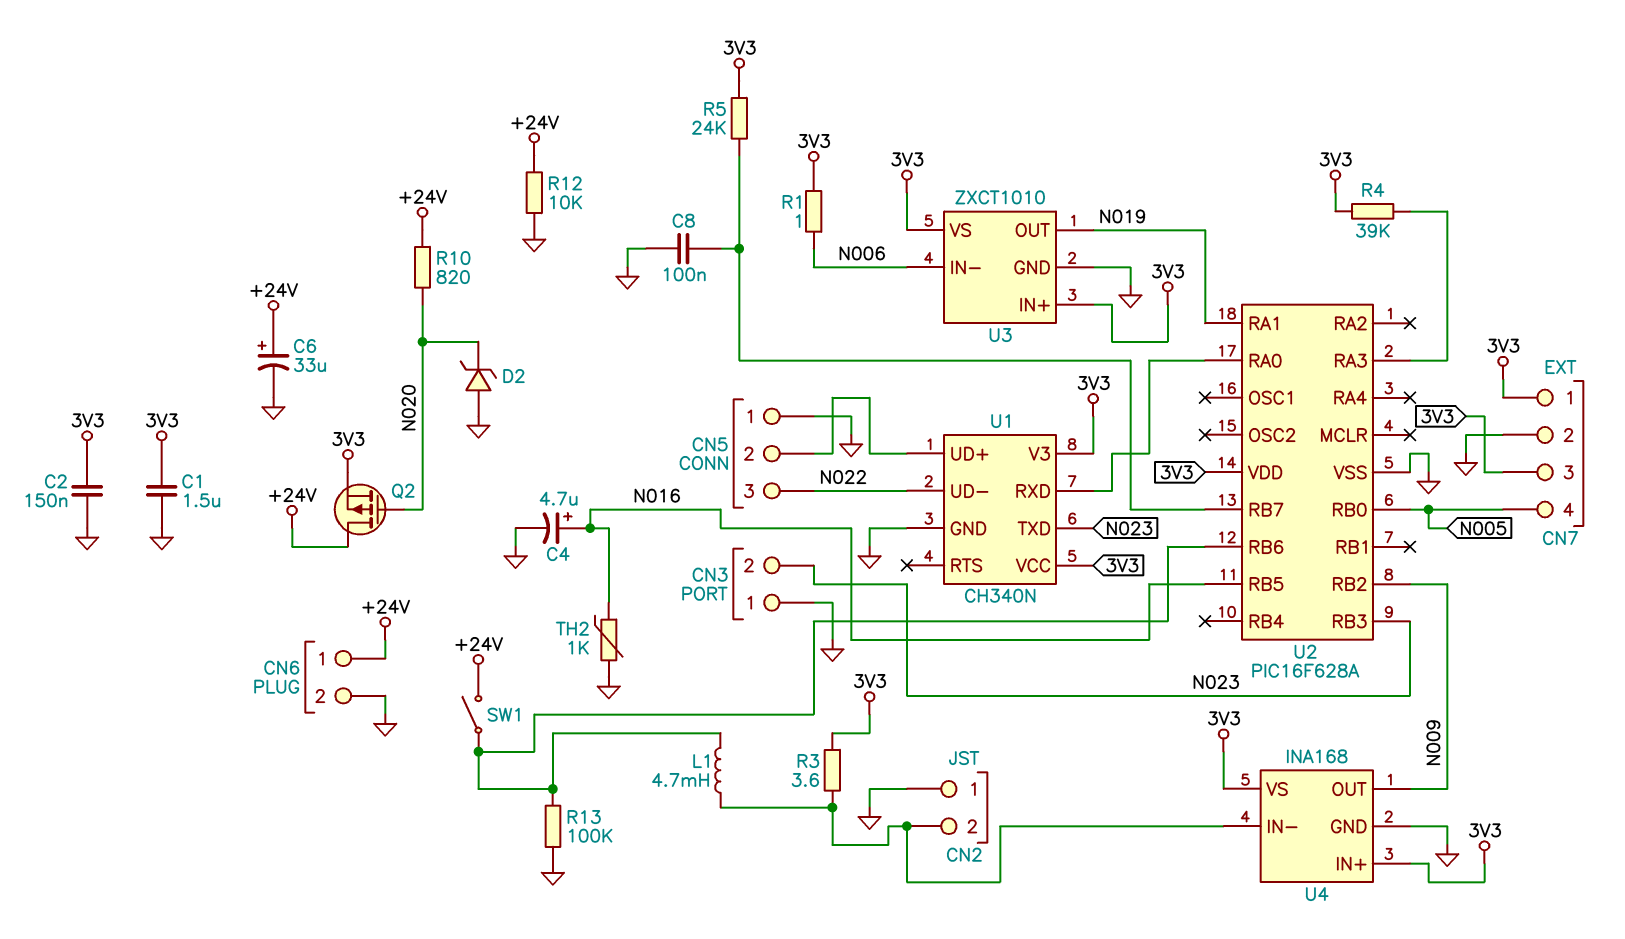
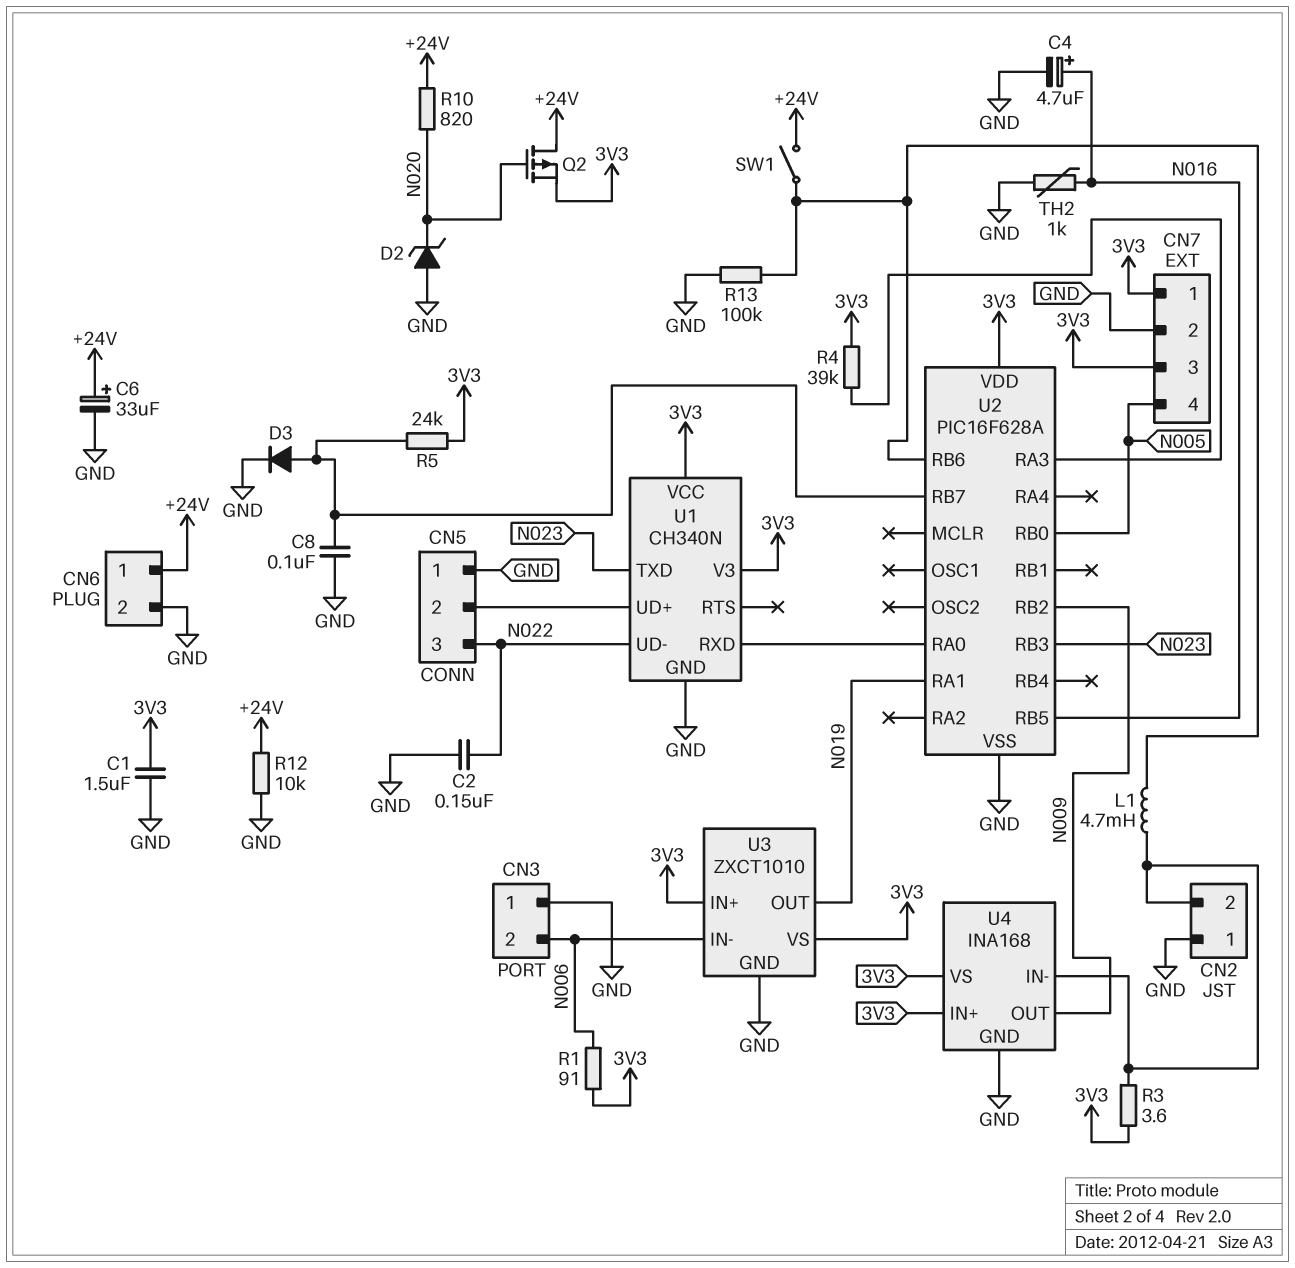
C2: 150nF (3V3, GND) -> 150nF (GND, N022)
CN3 pin 2: N023 -> N006
D3: none -> diode (A U2/RB7, K GND)
R1: 1 (3V3, N006) -> 91 (3V3, N006)

